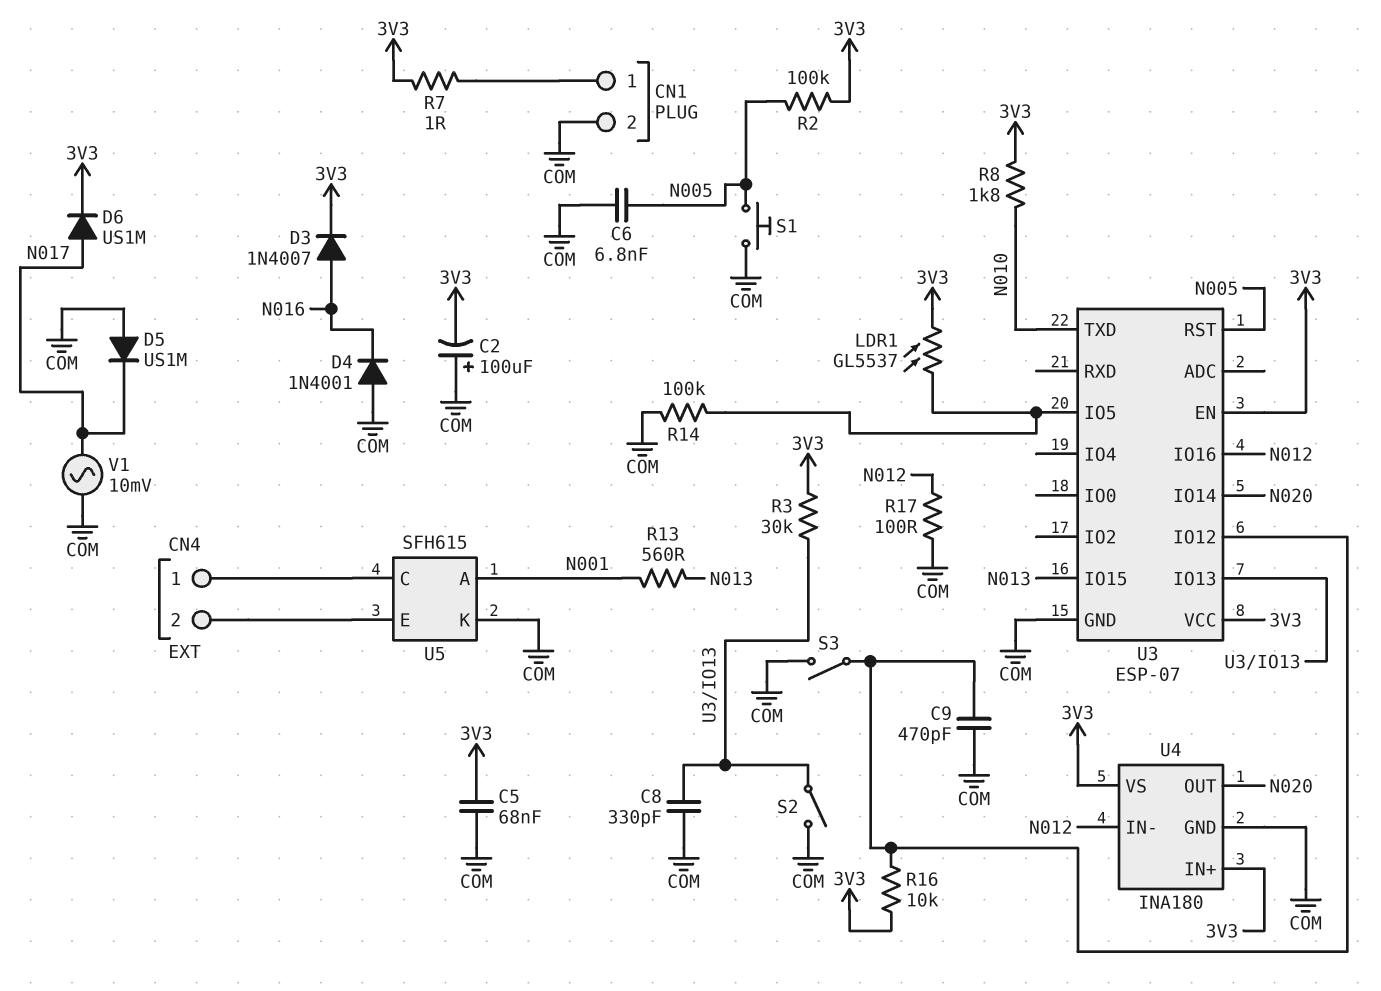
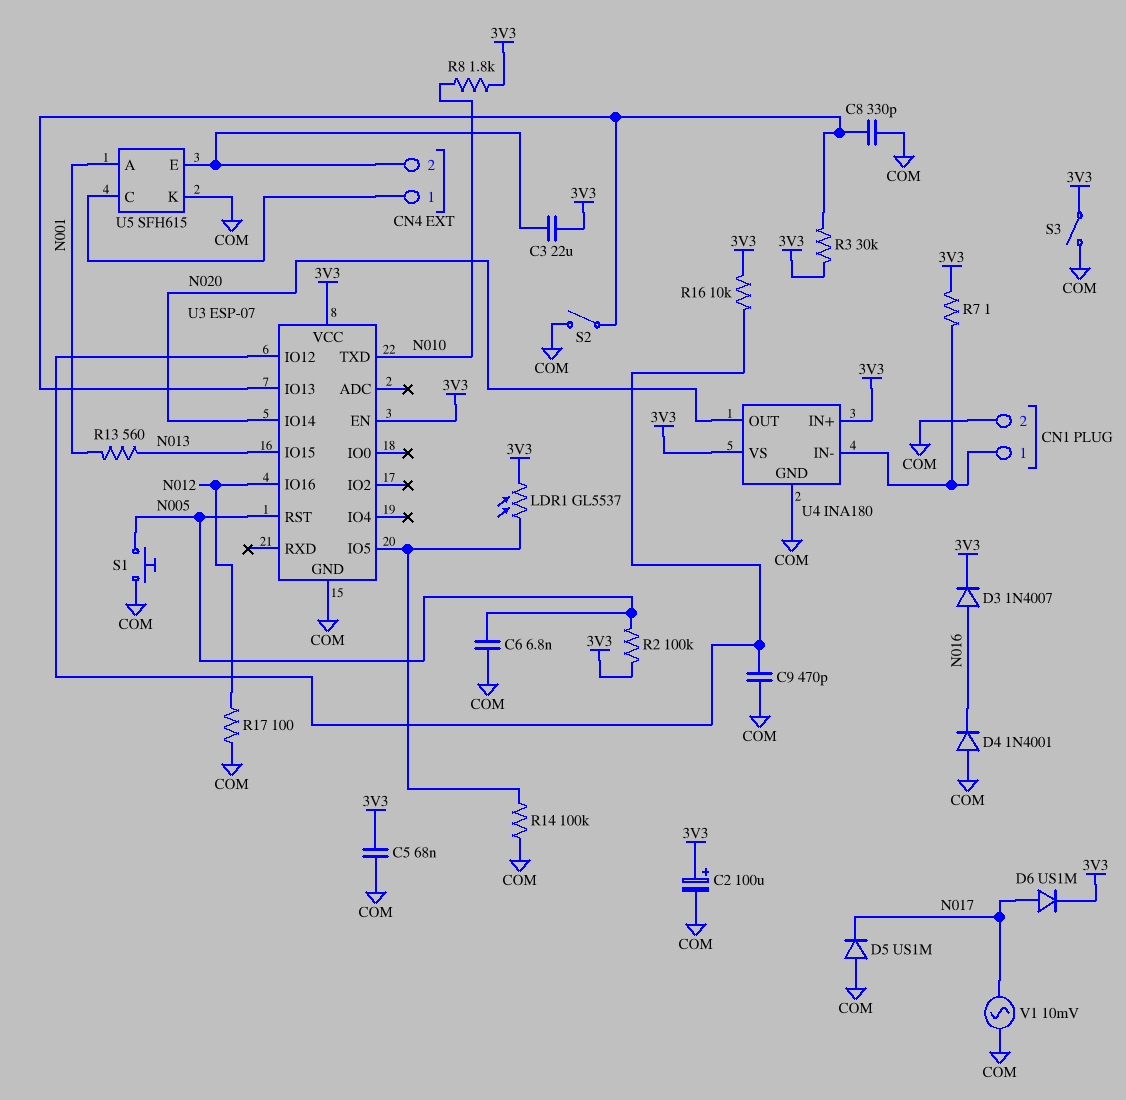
C2: 100uF (plus COM, minus 3V3) -> 100uF (plus 3V3, minus COM)
C3: none -> 22uF (3V3, CN4/2)
S3: switch (COM, U3/IO12) -> switch (3V3, COM)
U4 pin IN-: N012 -> CN1/1

